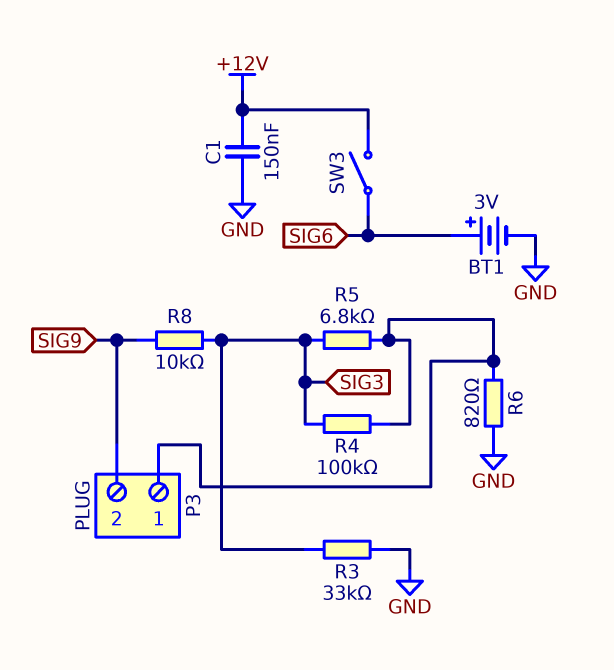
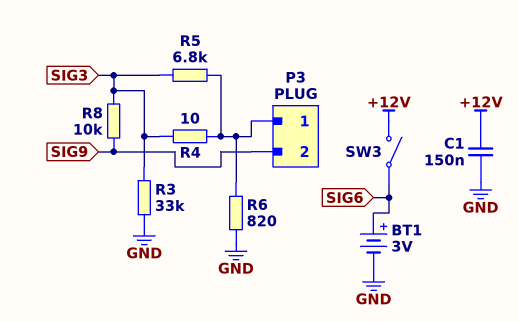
R4: 100k (P3/1, SIG3) -> 10 (P3/1, SIG3)

